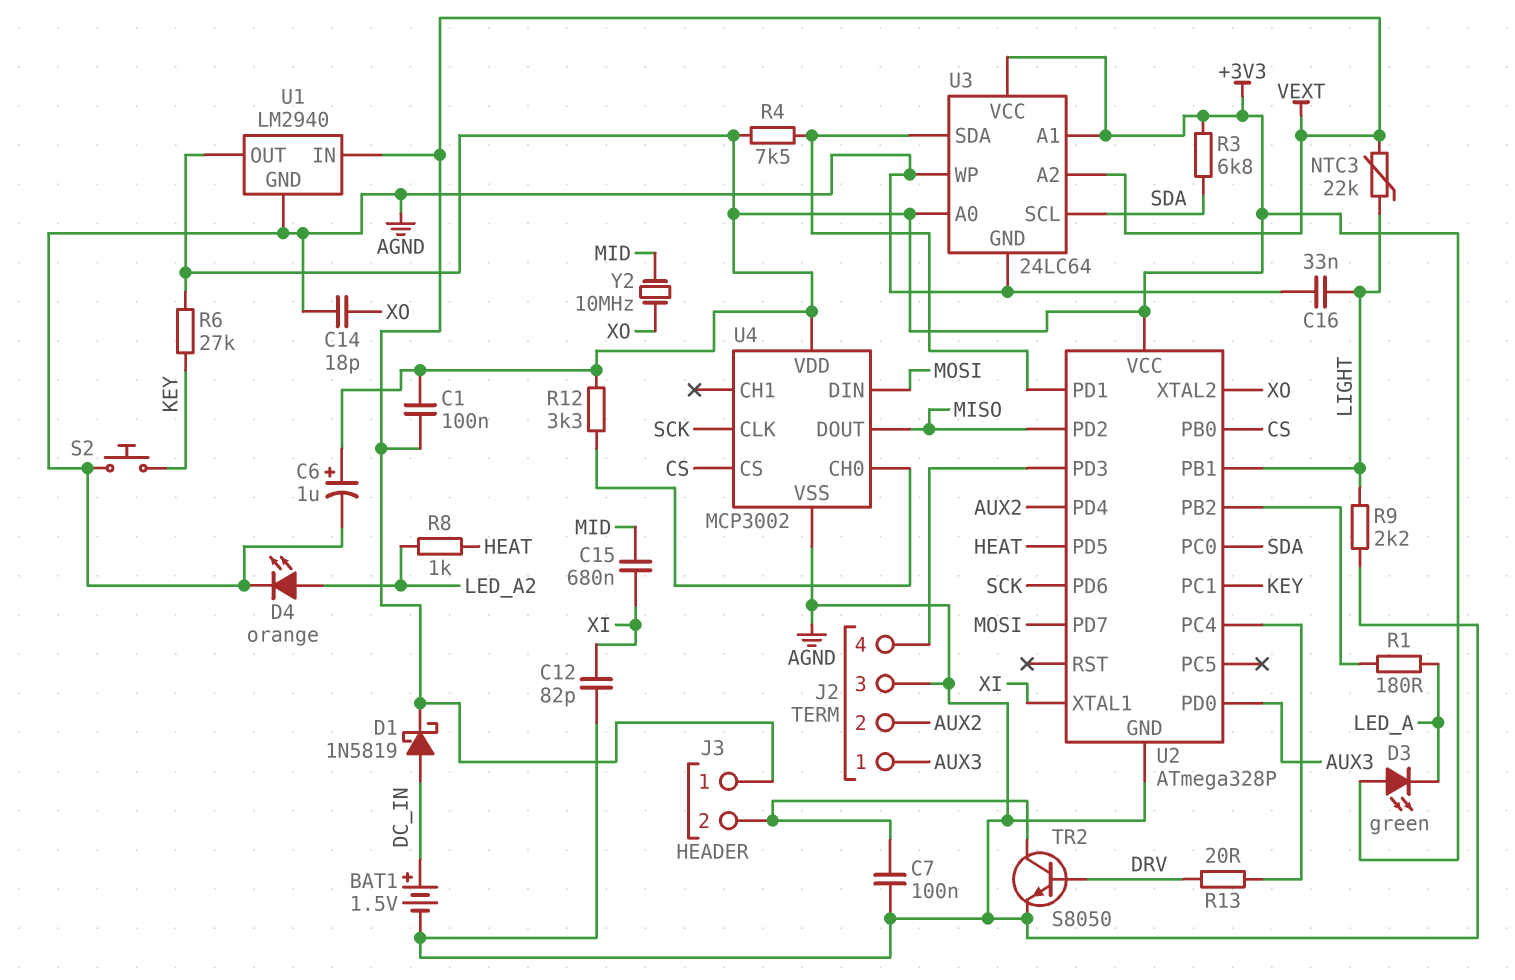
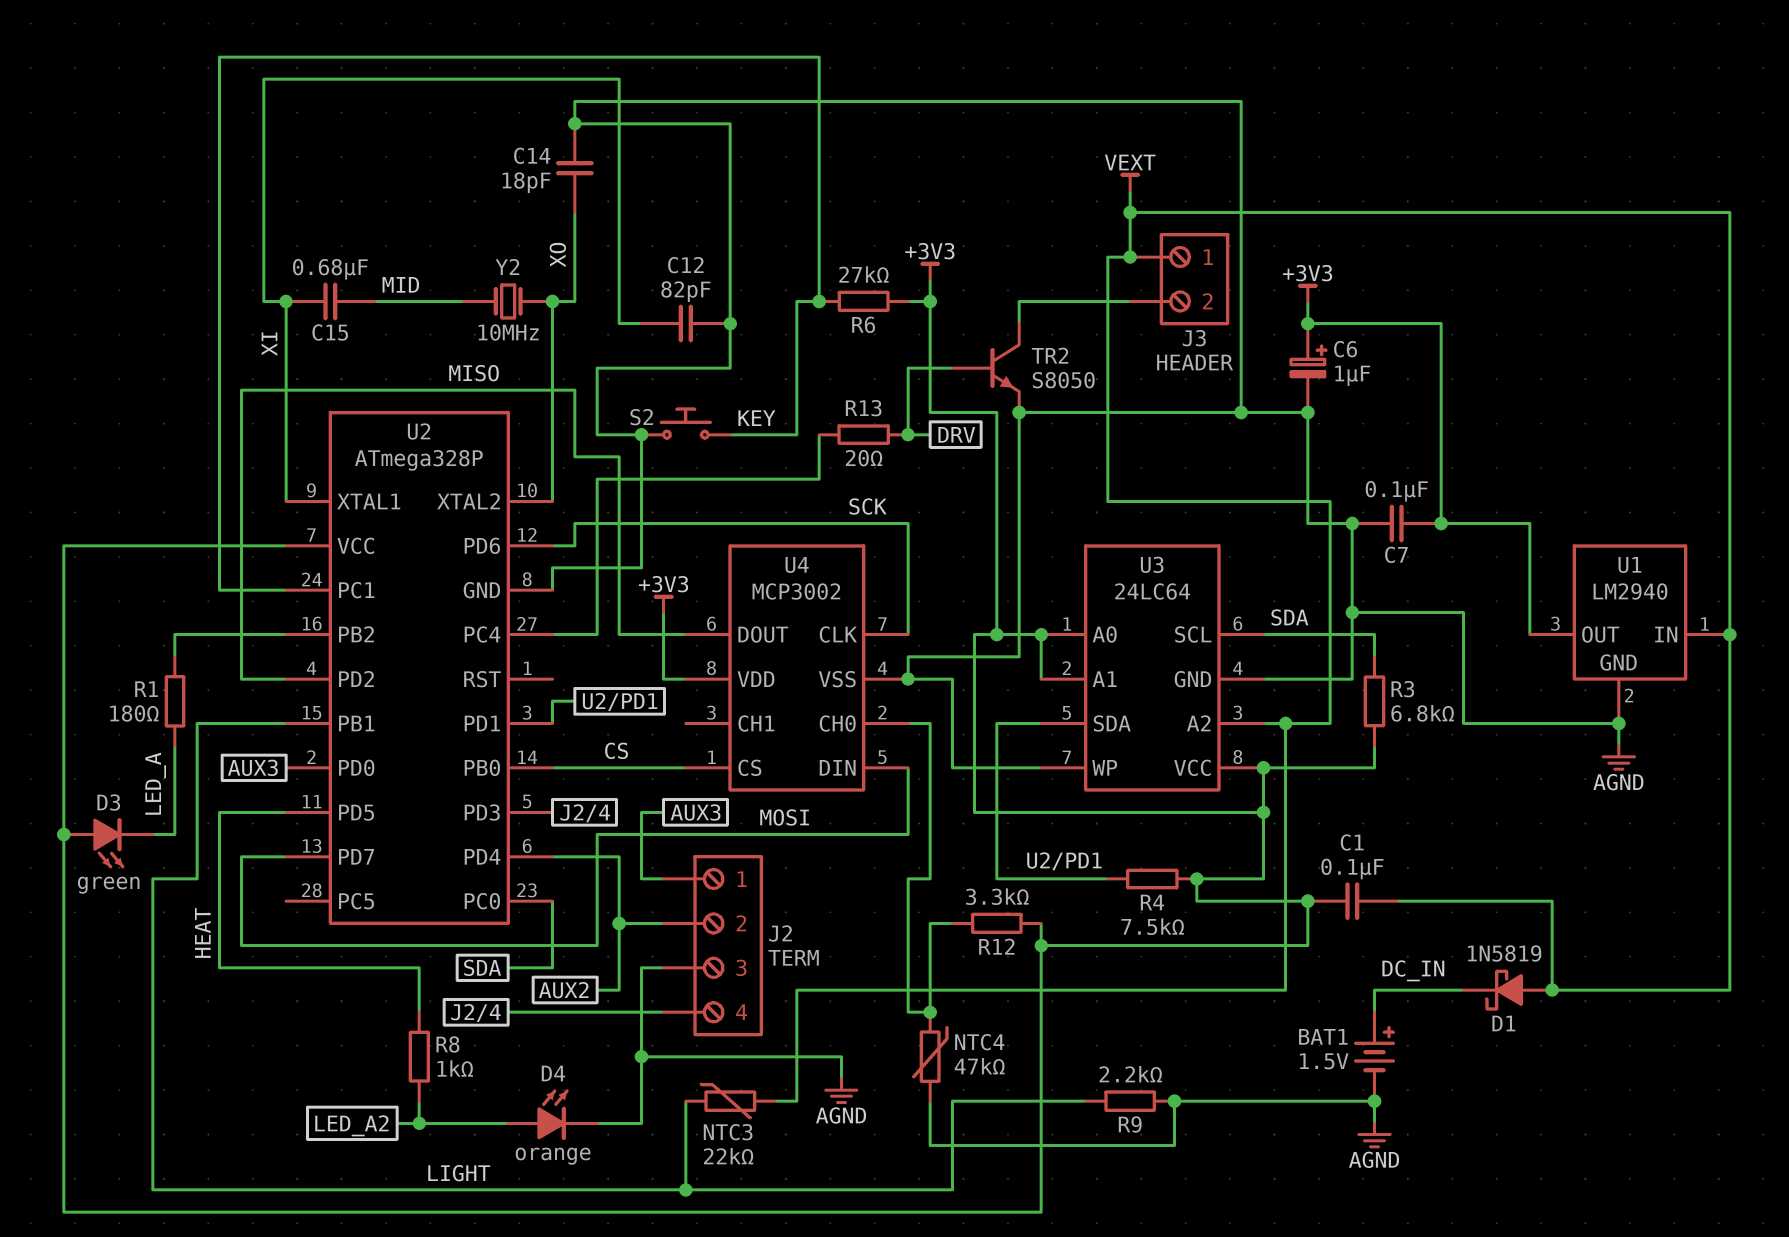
C7: 100nF (AGND, J3/2) -> 100nF (+3V3, AGND)
C16: 33nF (AGND, LIGHT) -> none
D1: schottky 1N5819 (A DC_IN, K VEXT) -> schottky 1N5819 (A VEXT, K DC_IN)
NTC4: none -> 47k (AGND, U4/CH0)

